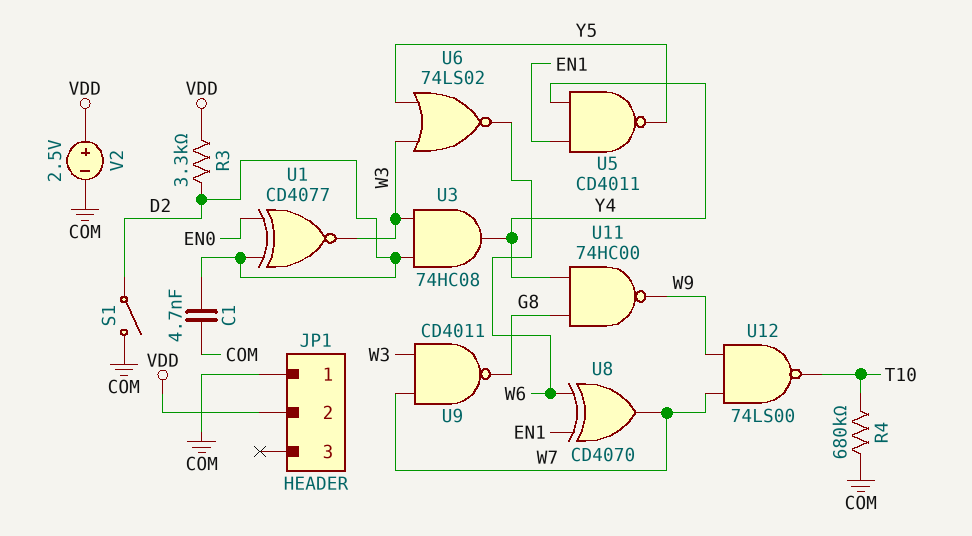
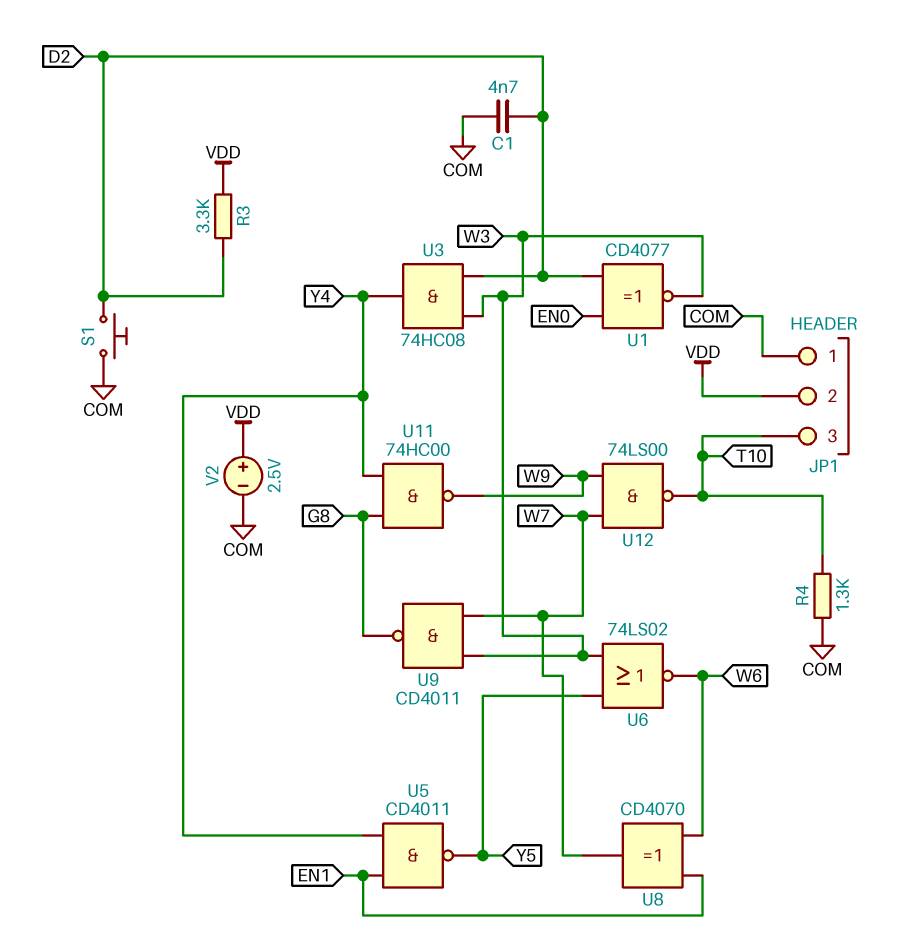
JP1 pin 3: none -> T10
R4: 680k (COM, T10) -> 1.3k (COM, T10)
S1: switch (COM, D2) -> button (COM, D2)

